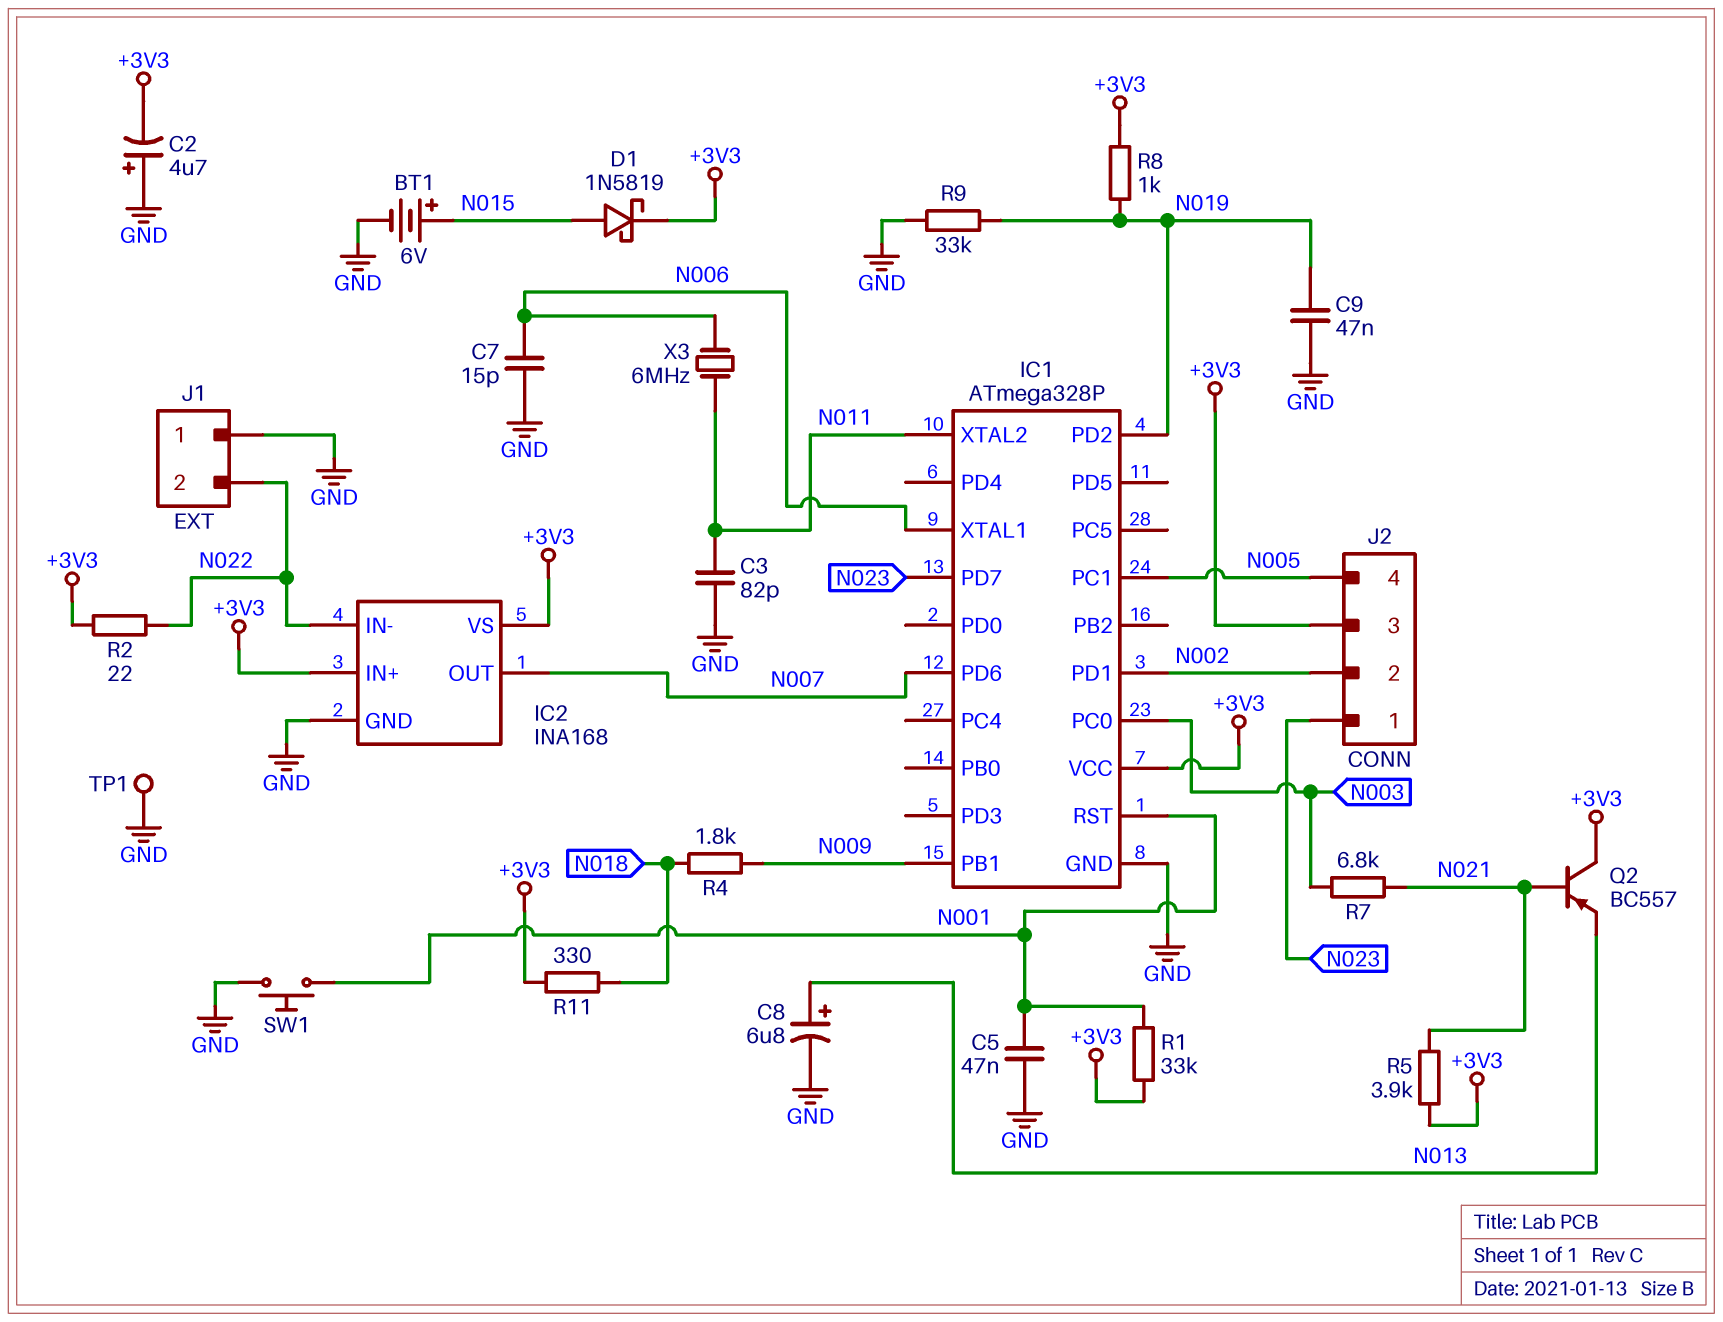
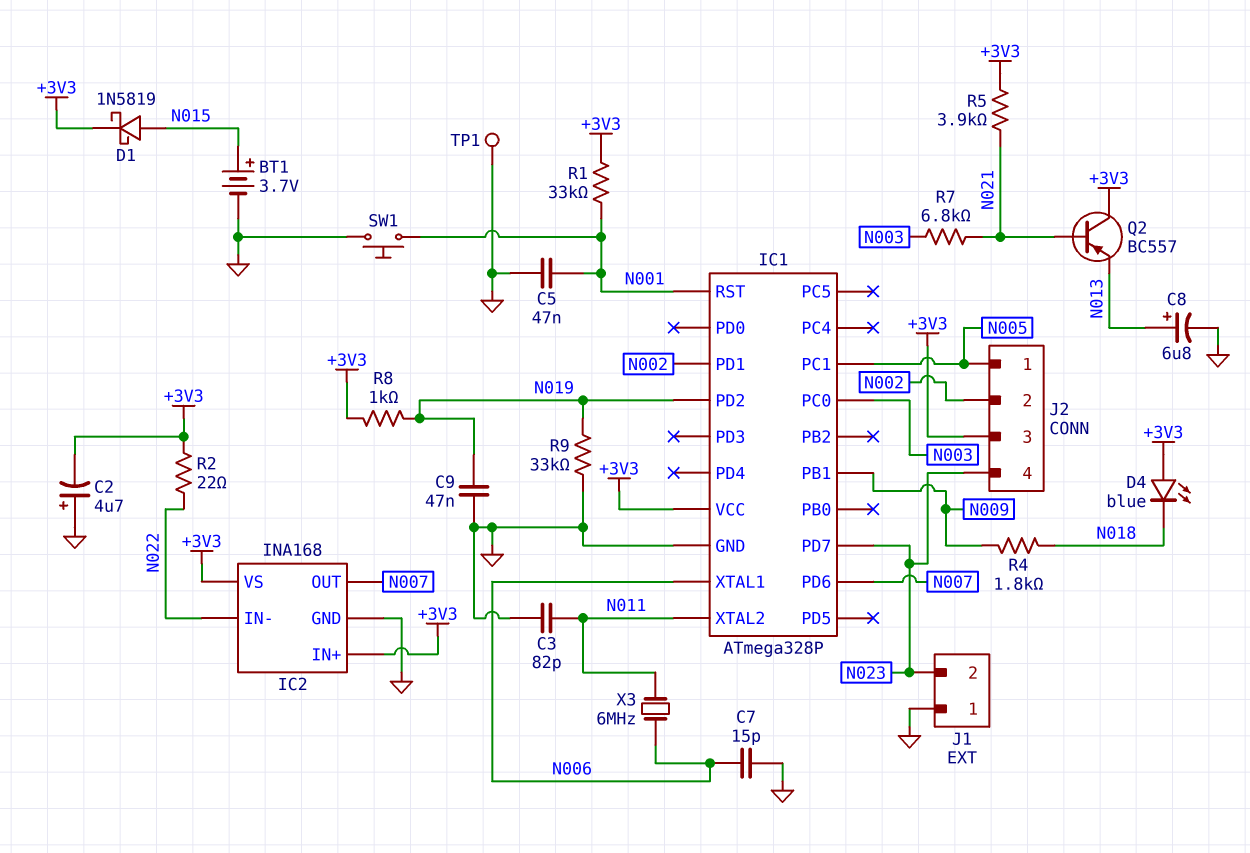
BT1: 6V (plus N015, minus GND) -> 3.7V (plus N015, minus GND)
D4: none -> LED blue (A +3V3, K N018)
J1 pin 2: N022 -> N023
J2 pin 1: N023 -> N005
J2 pin 4: N005 -> N023
R11: 330 (+3V3, N018) -> none

